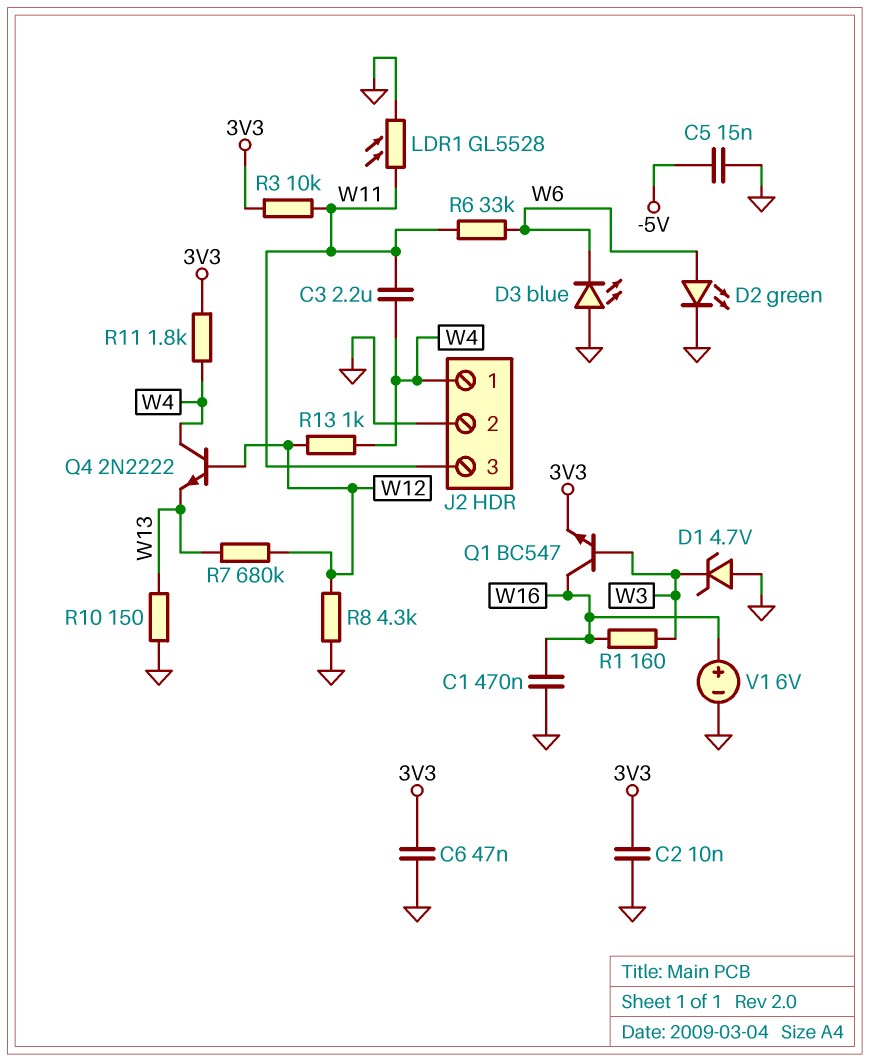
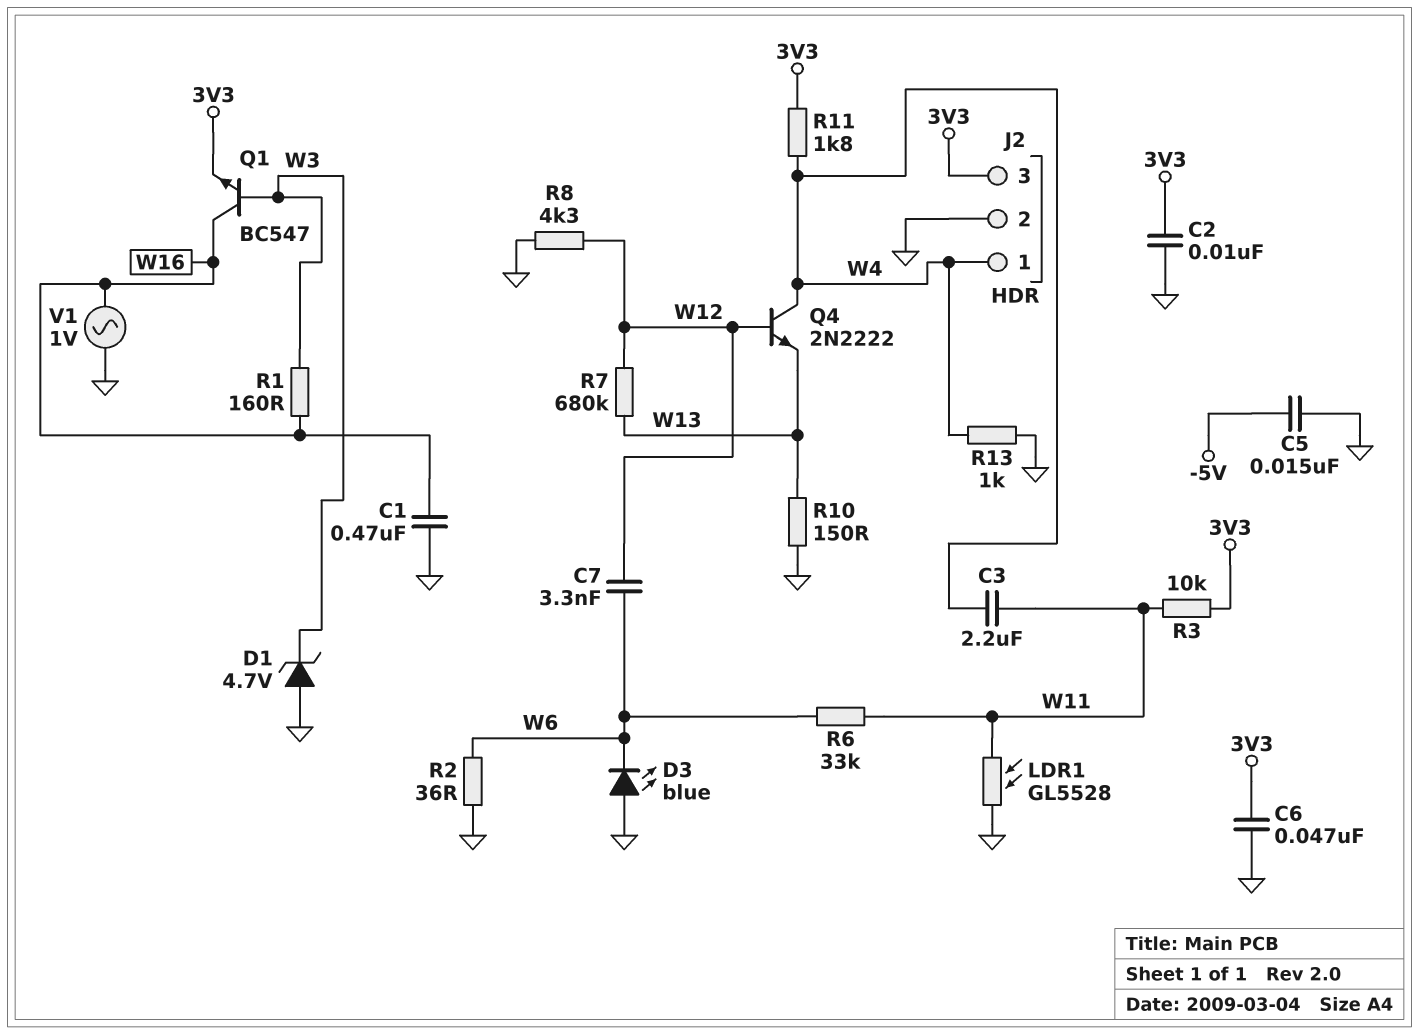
C7: none -> 3.3nF (W6, W12)
D2: LED green (A W6, K GND) -> none
J2 pin 3: W11 -> 3V3
R2: none -> 36 (GND, W6)
R13: 1k (W4, W12) -> 1k (GND, W4)
V1: 6V (plus W16, minus GND) -> AC 1V (GND, W16)

